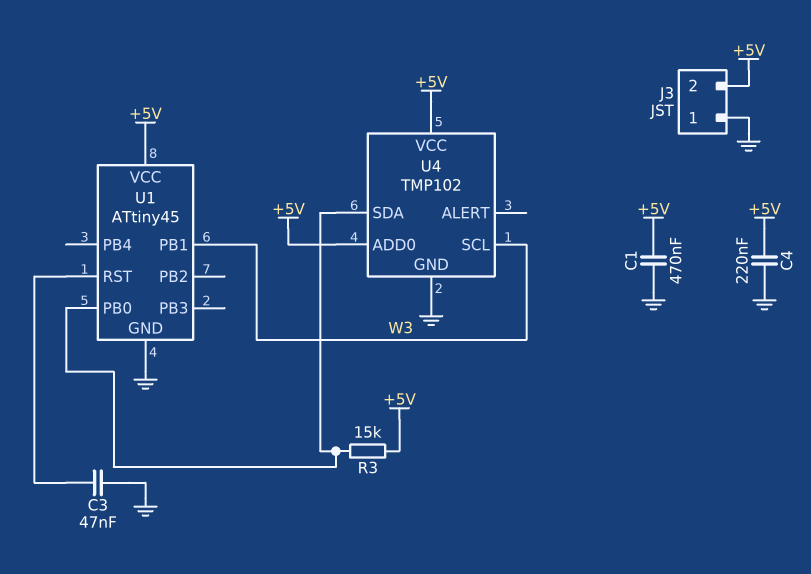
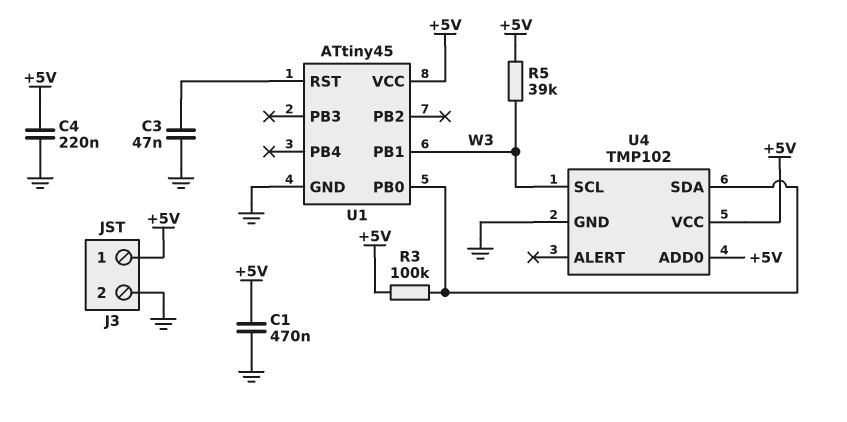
J3 pin 1: GND -> +5V
J3 pin 2: +5V -> GND
R3: 15k (+5V, U1/PB0) -> 100k (+5V, U1/PB0)
R5: none -> 39k (+5V, W3)

